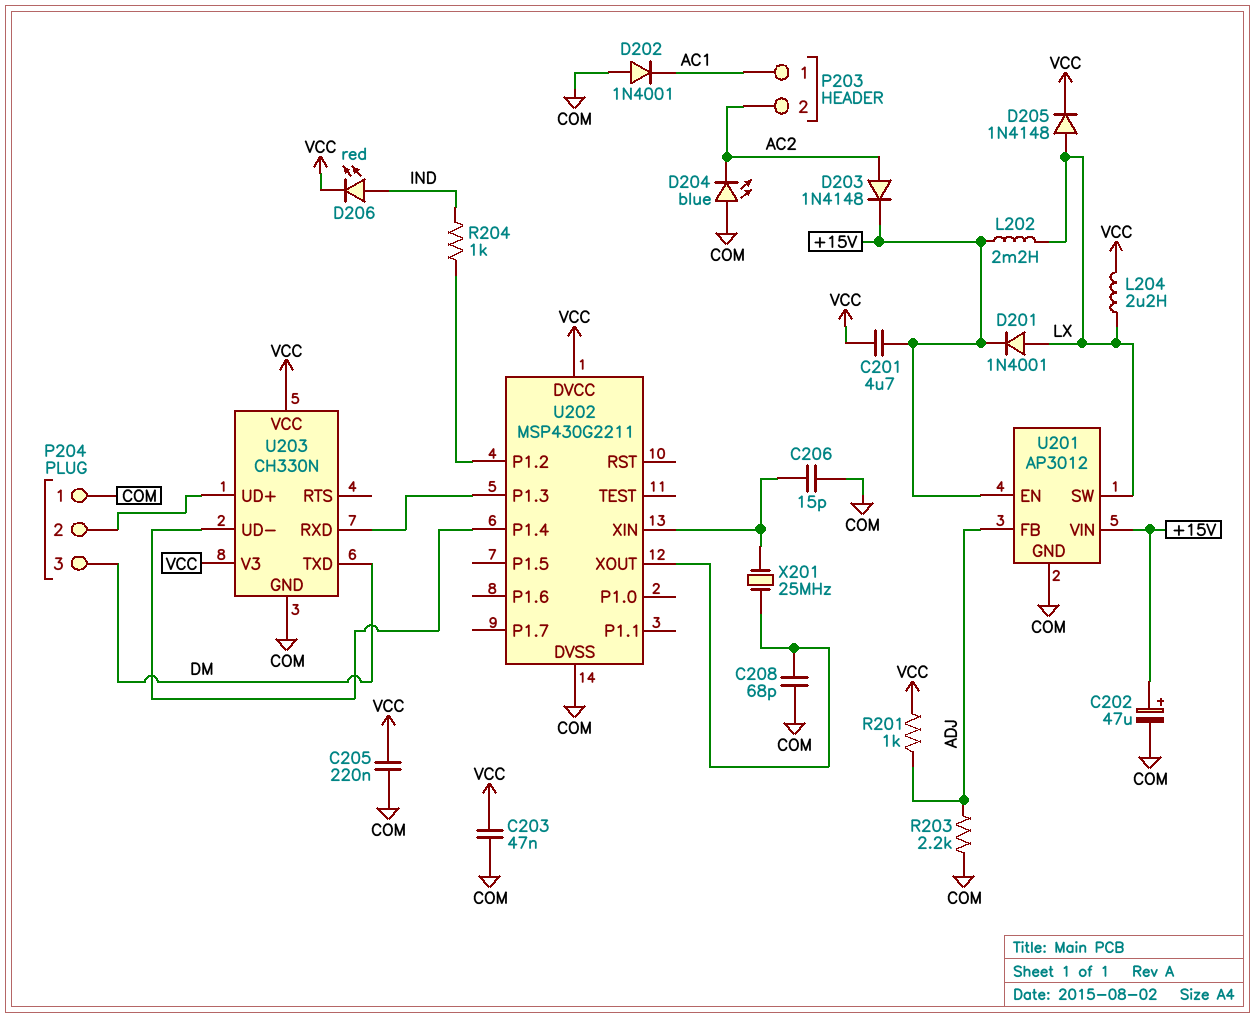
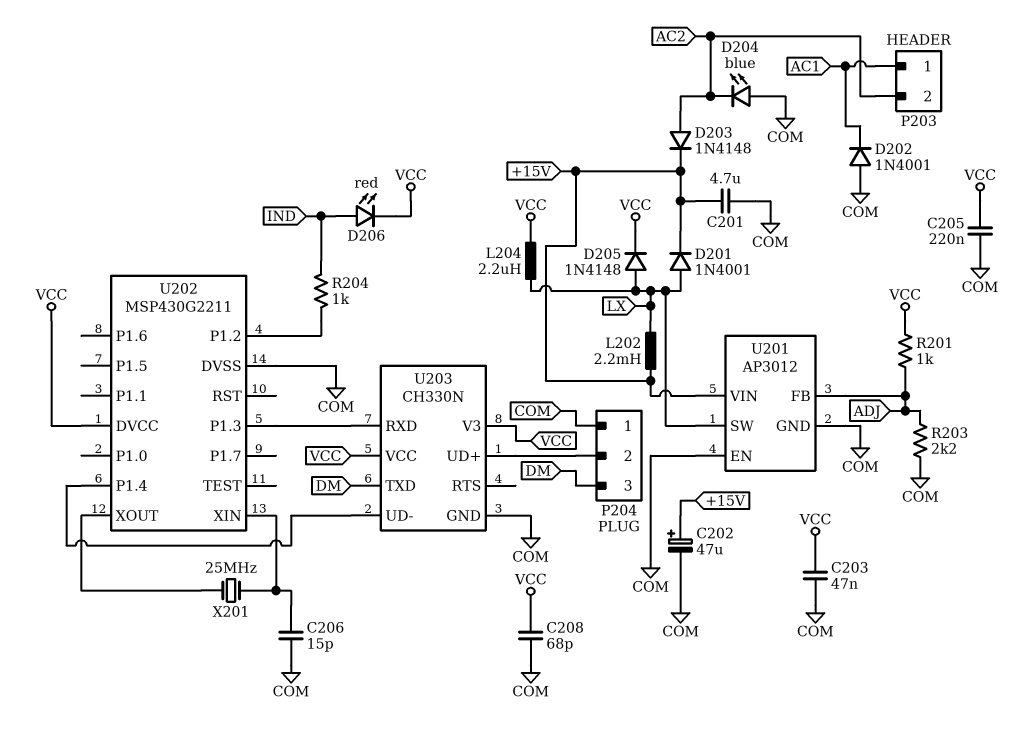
C201: 4.7uF (+15V, VCC) -> 4.7uF (+15V, COM)
C208: 68pF (COM, U202/XOUT) -> 68pF (COM, VCC)
U201 pin EN: +15V -> COM

